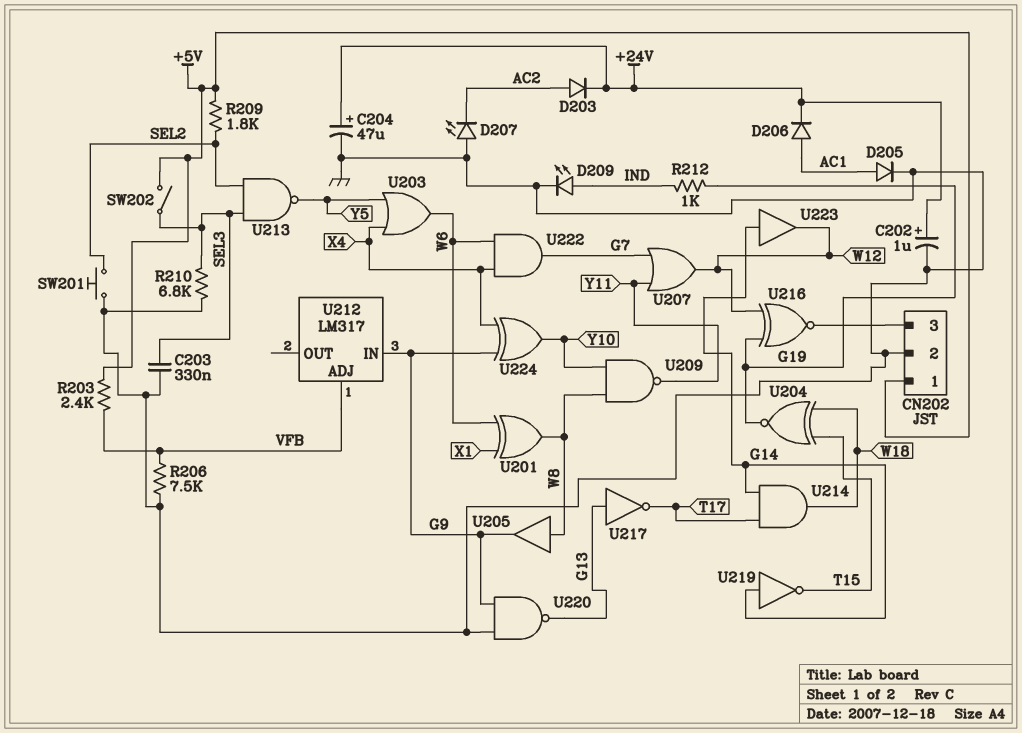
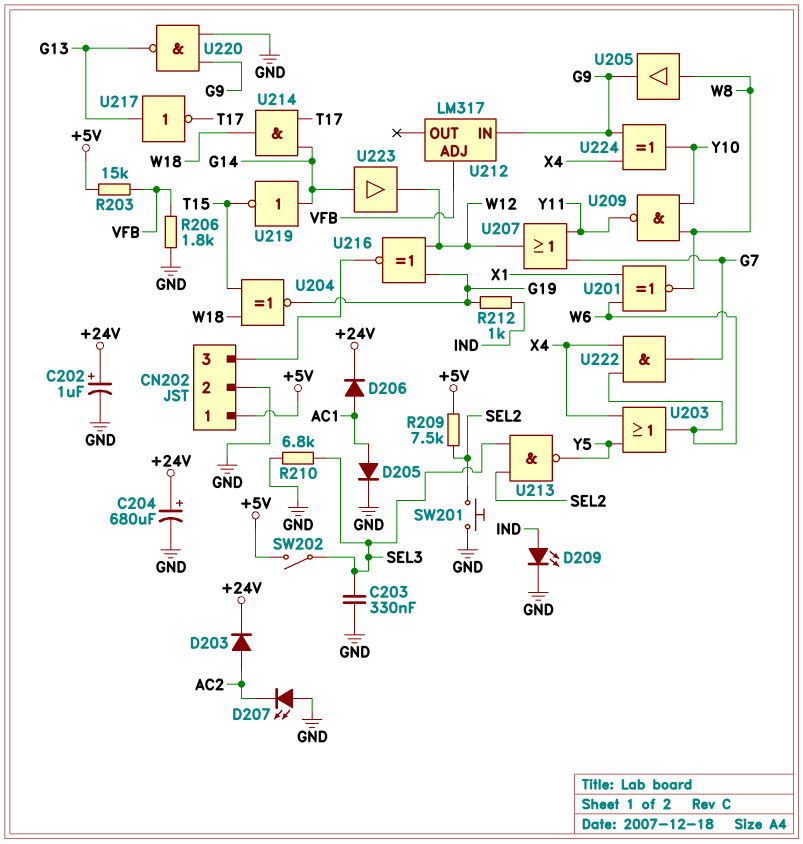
C204: 47uF (plus +24V, minus GND) -> 680uF (plus +24V, minus GND)
R203: 2.4k (+5V, VFB) -> 15k (+5V, VFB)
R206: 7.5k (GND, VFB) -> 1.8k (GND, VFB)
R209: 1.8k (+5V, SEL2) -> 7.5k (+5V, SEL2)
U201: XOR (in W6, in X1, out W8) -> XNOR (in W6, in X1, out W8)

